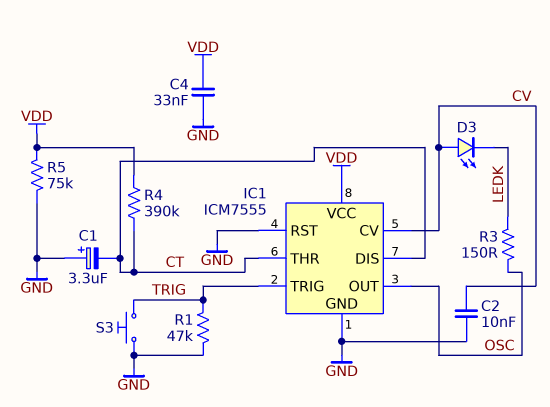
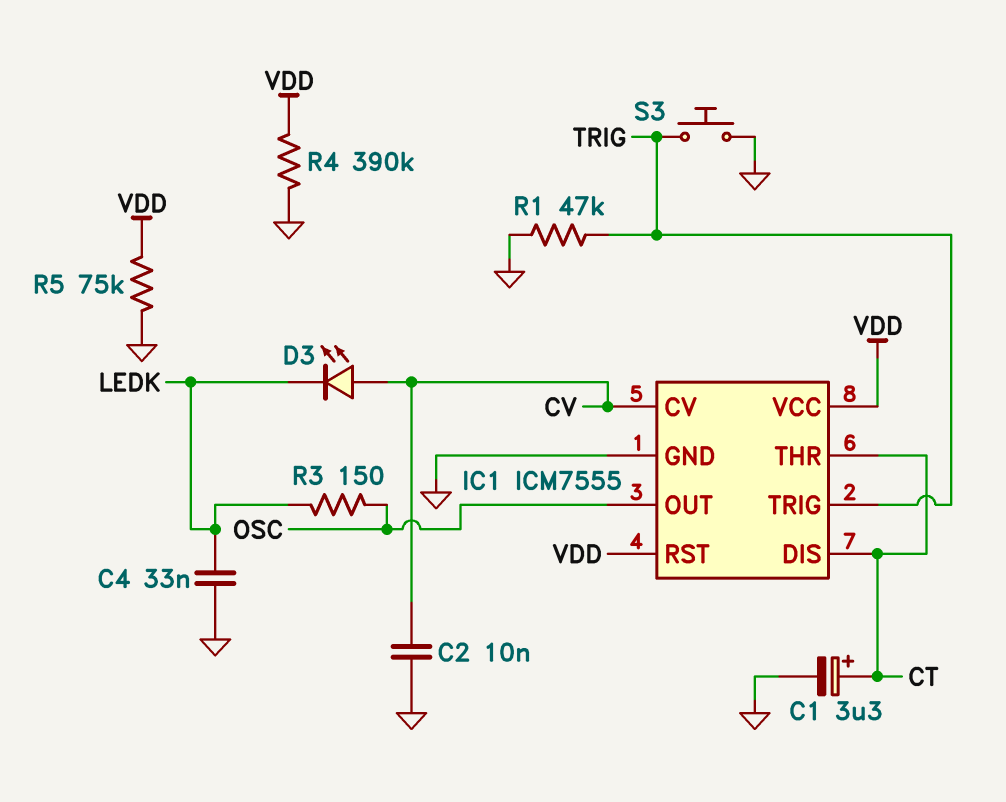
C1: 3.3uF (plus GND, minus CT) -> 3.3uF (plus CT, minus GND)
C4: 33nF (GND, VDD) -> 33nF (GND, LEDK)
IC1 pin RST: GND -> VDD
R4: 390k (CT, VDD) -> 390k (GND, VDD)

